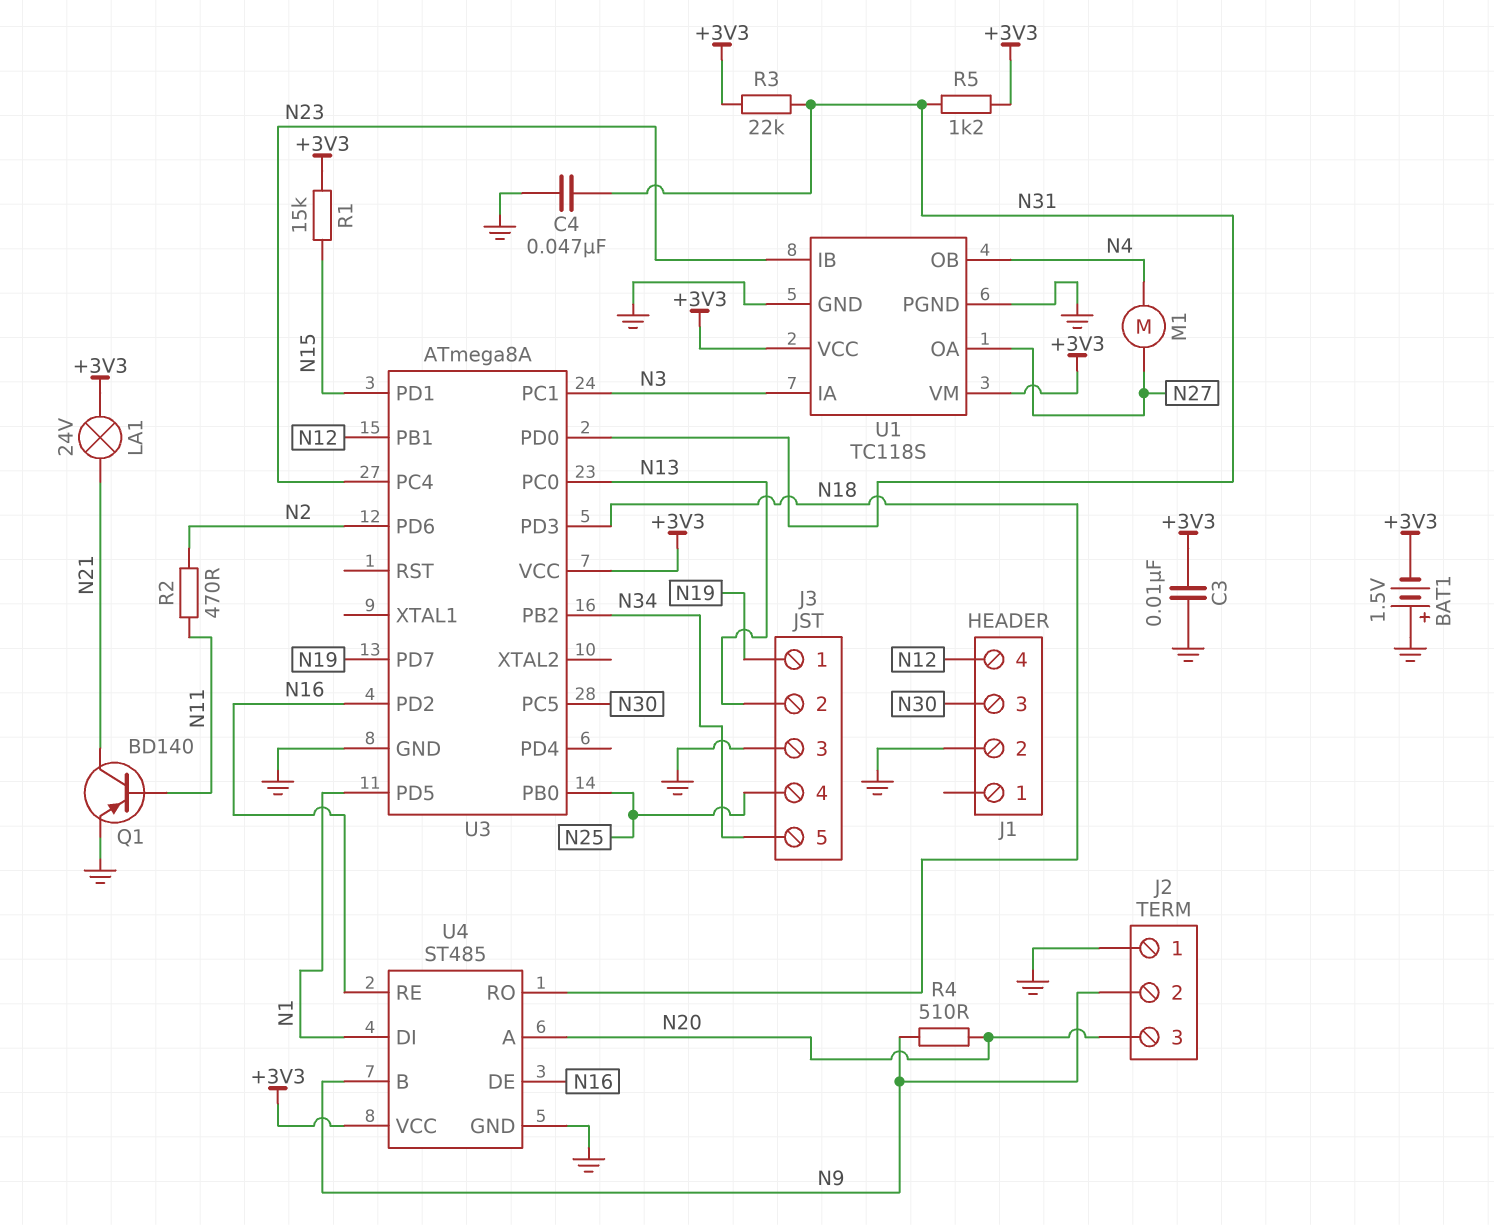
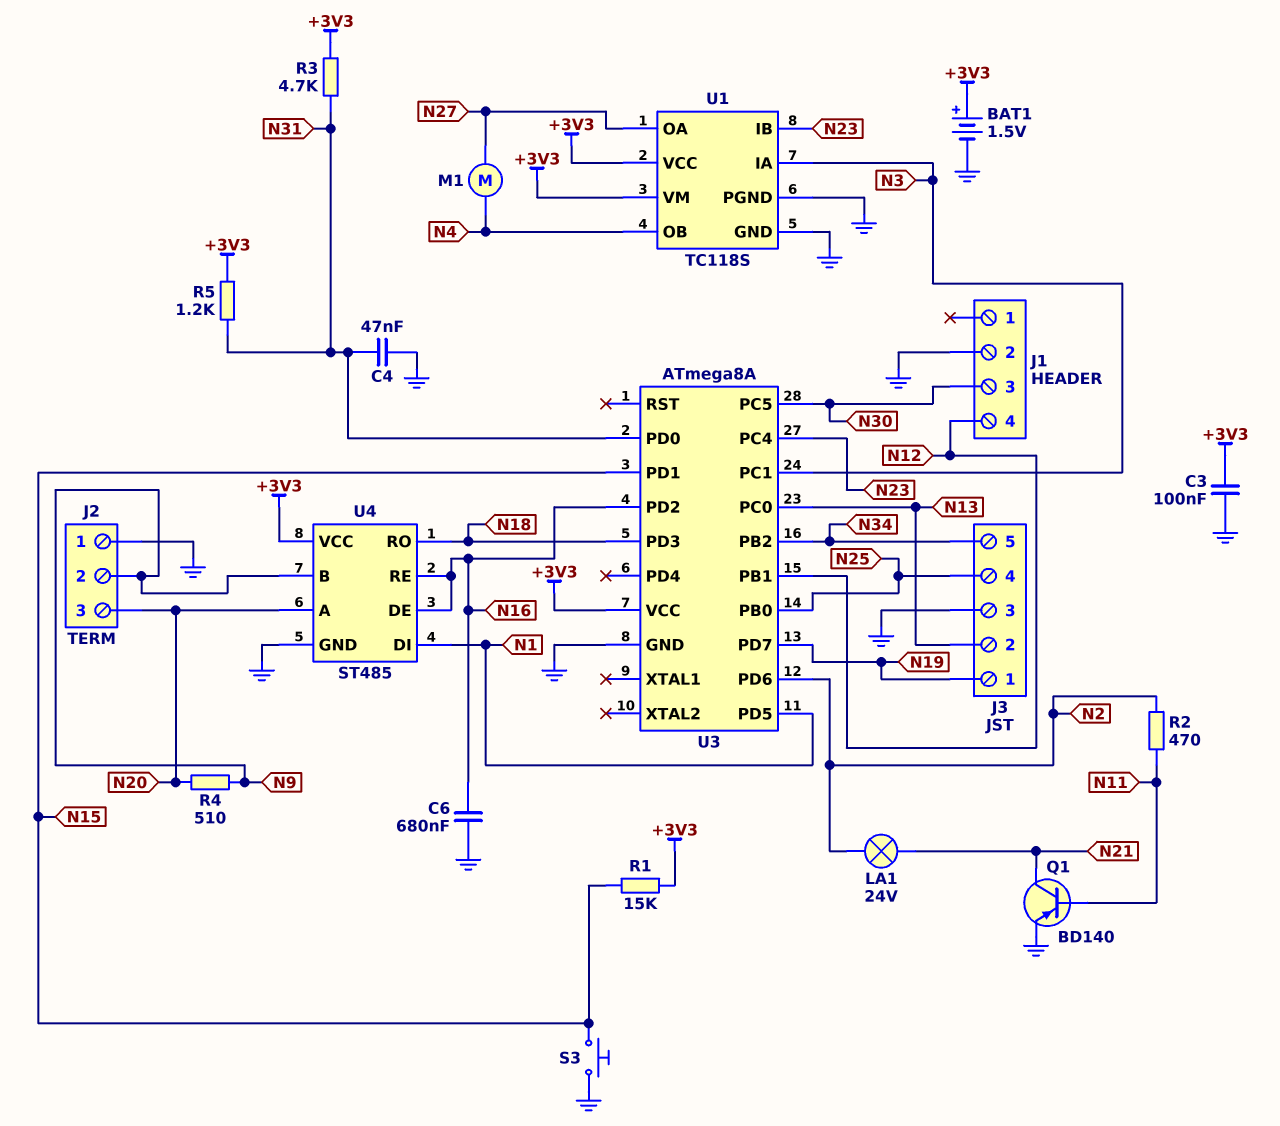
BAT1: 1.5V (plus GND, minus +3V3) -> 1.5V (plus +3V3, minus GND)
C3: 10nF (+3V3, GND) -> 100nF (+3V3, GND)
C6: none -> 680nF (GND, N16)
LA1: lamp 24V (+3V3, N21) -> lamp 24V (N2, N21)
R3: 22k (+3V3, N31) -> 4.7k (+3V3, N31)
S3: none -> button (GND, N15)

